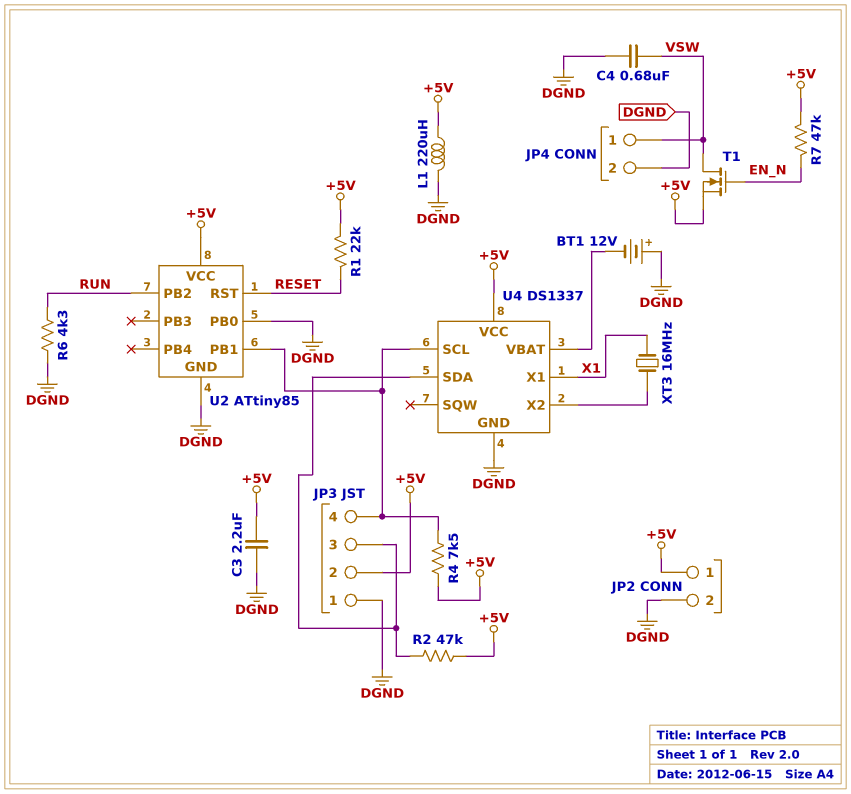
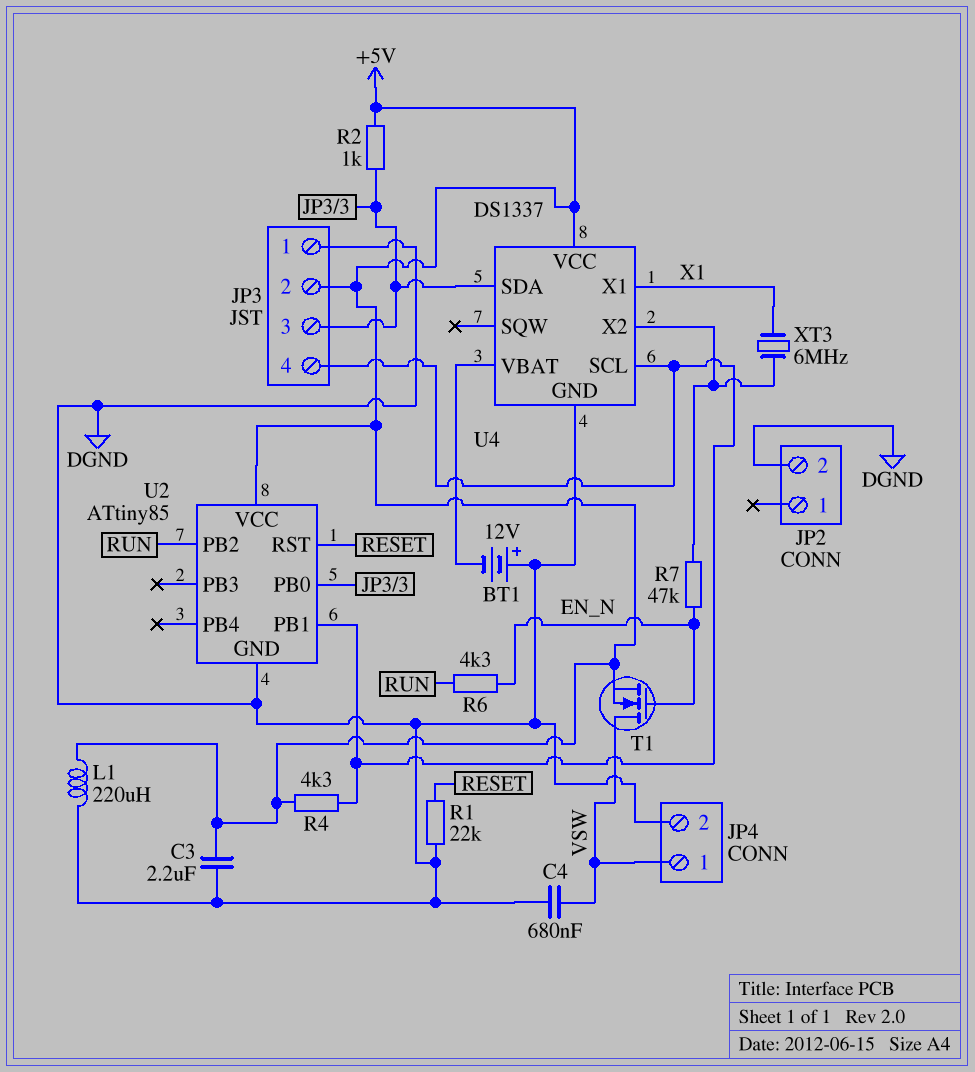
JP2 pin 1: +5V -> none
R1: 22k (+5V, RESET) -> 22k (DGND, RESET)
R2: 47k (+5V, JP3/3) -> 1k (+5V, JP3/3)
R4: 7.5k (+5V, JP3/4) -> 4.3k (+5V, JP3/4)
R6: 4.3k (DGND, RUN) -> 4.3k (EN_N, RUN)
R7: 47k (+5V, EN_N) -> 47k (EN_N, U4/X2)
U2 pin PB0: DGND -> JP3/3
XT3: 16MHz (U4/X2, X1) -> 6MHz (U4/X2, X1)

